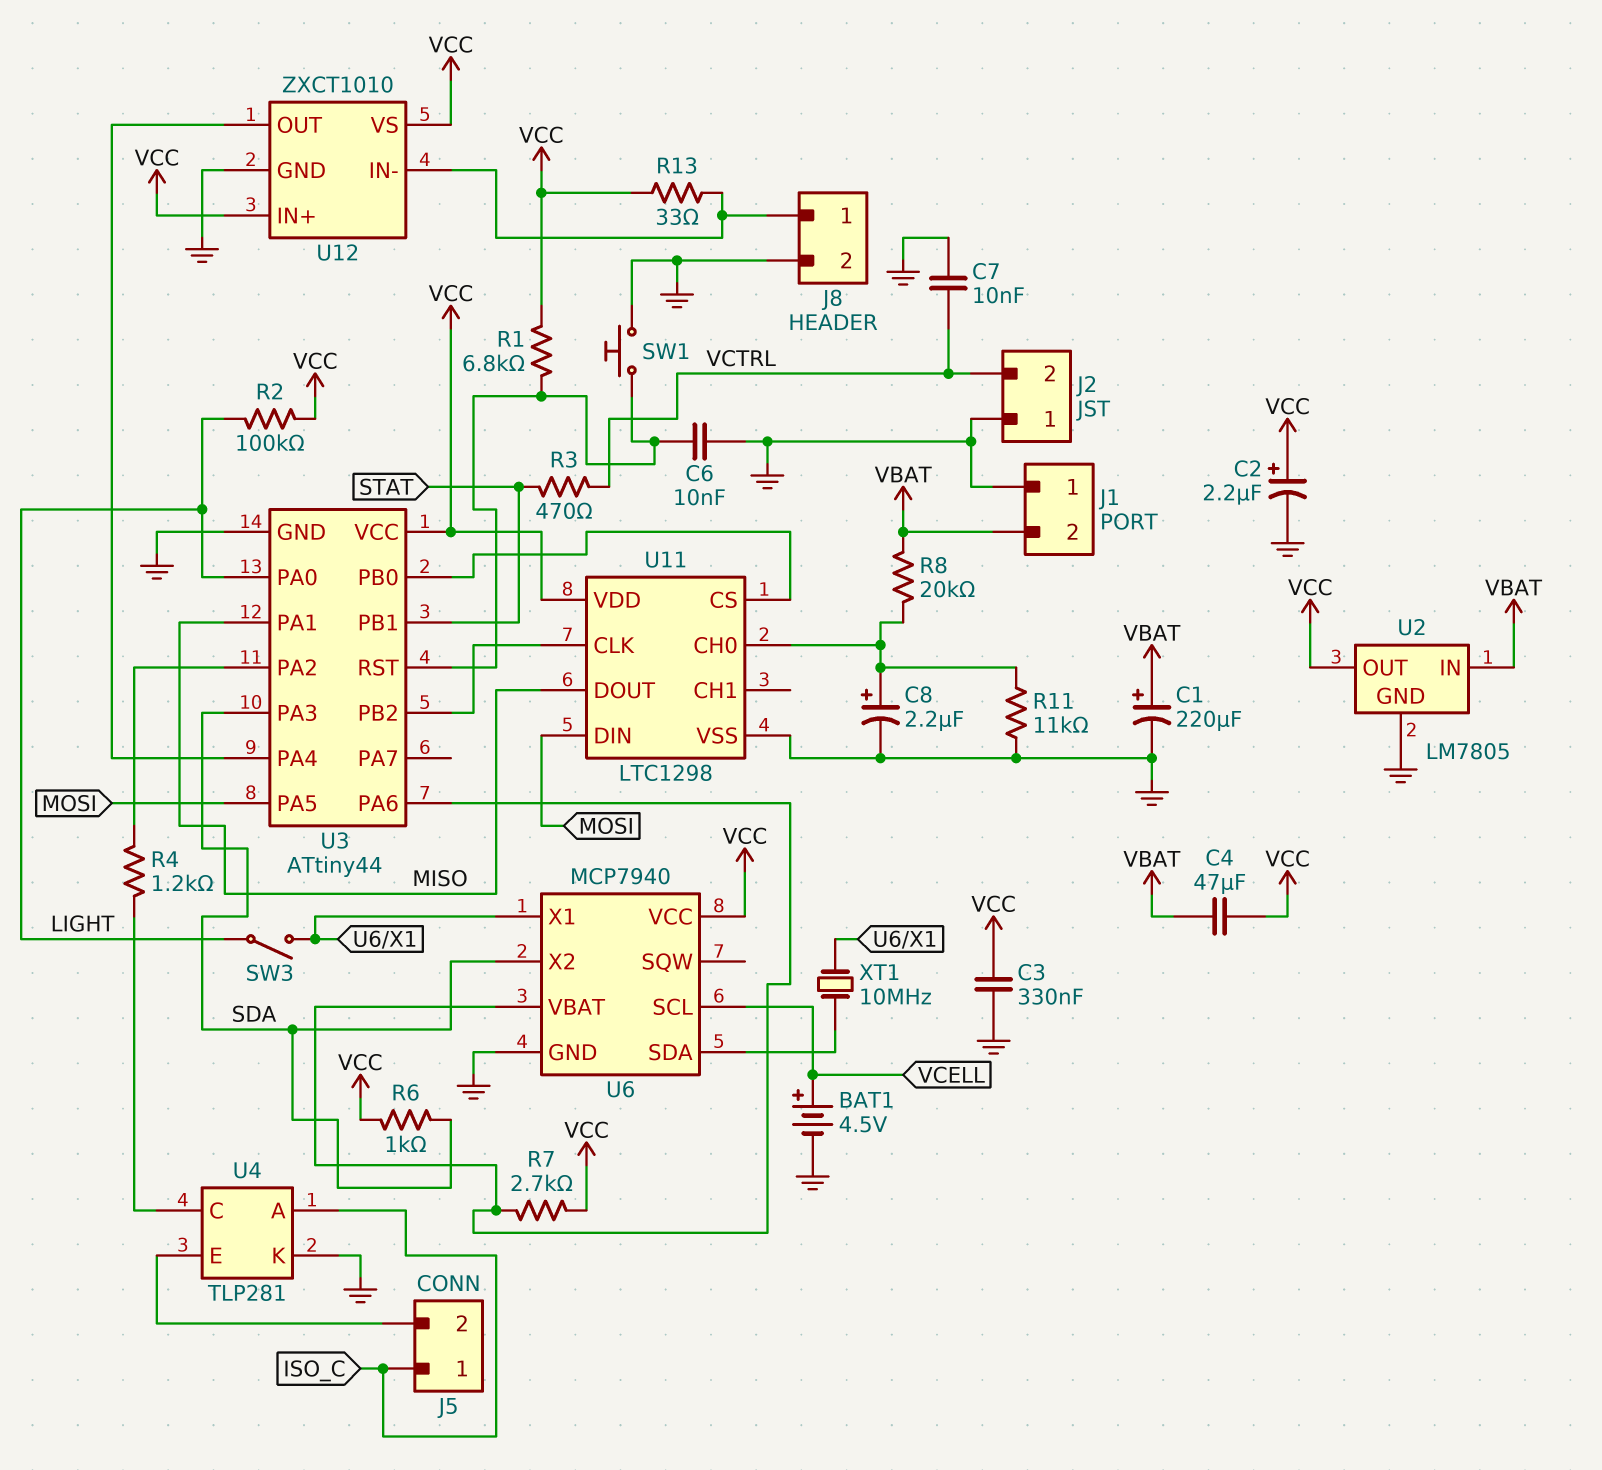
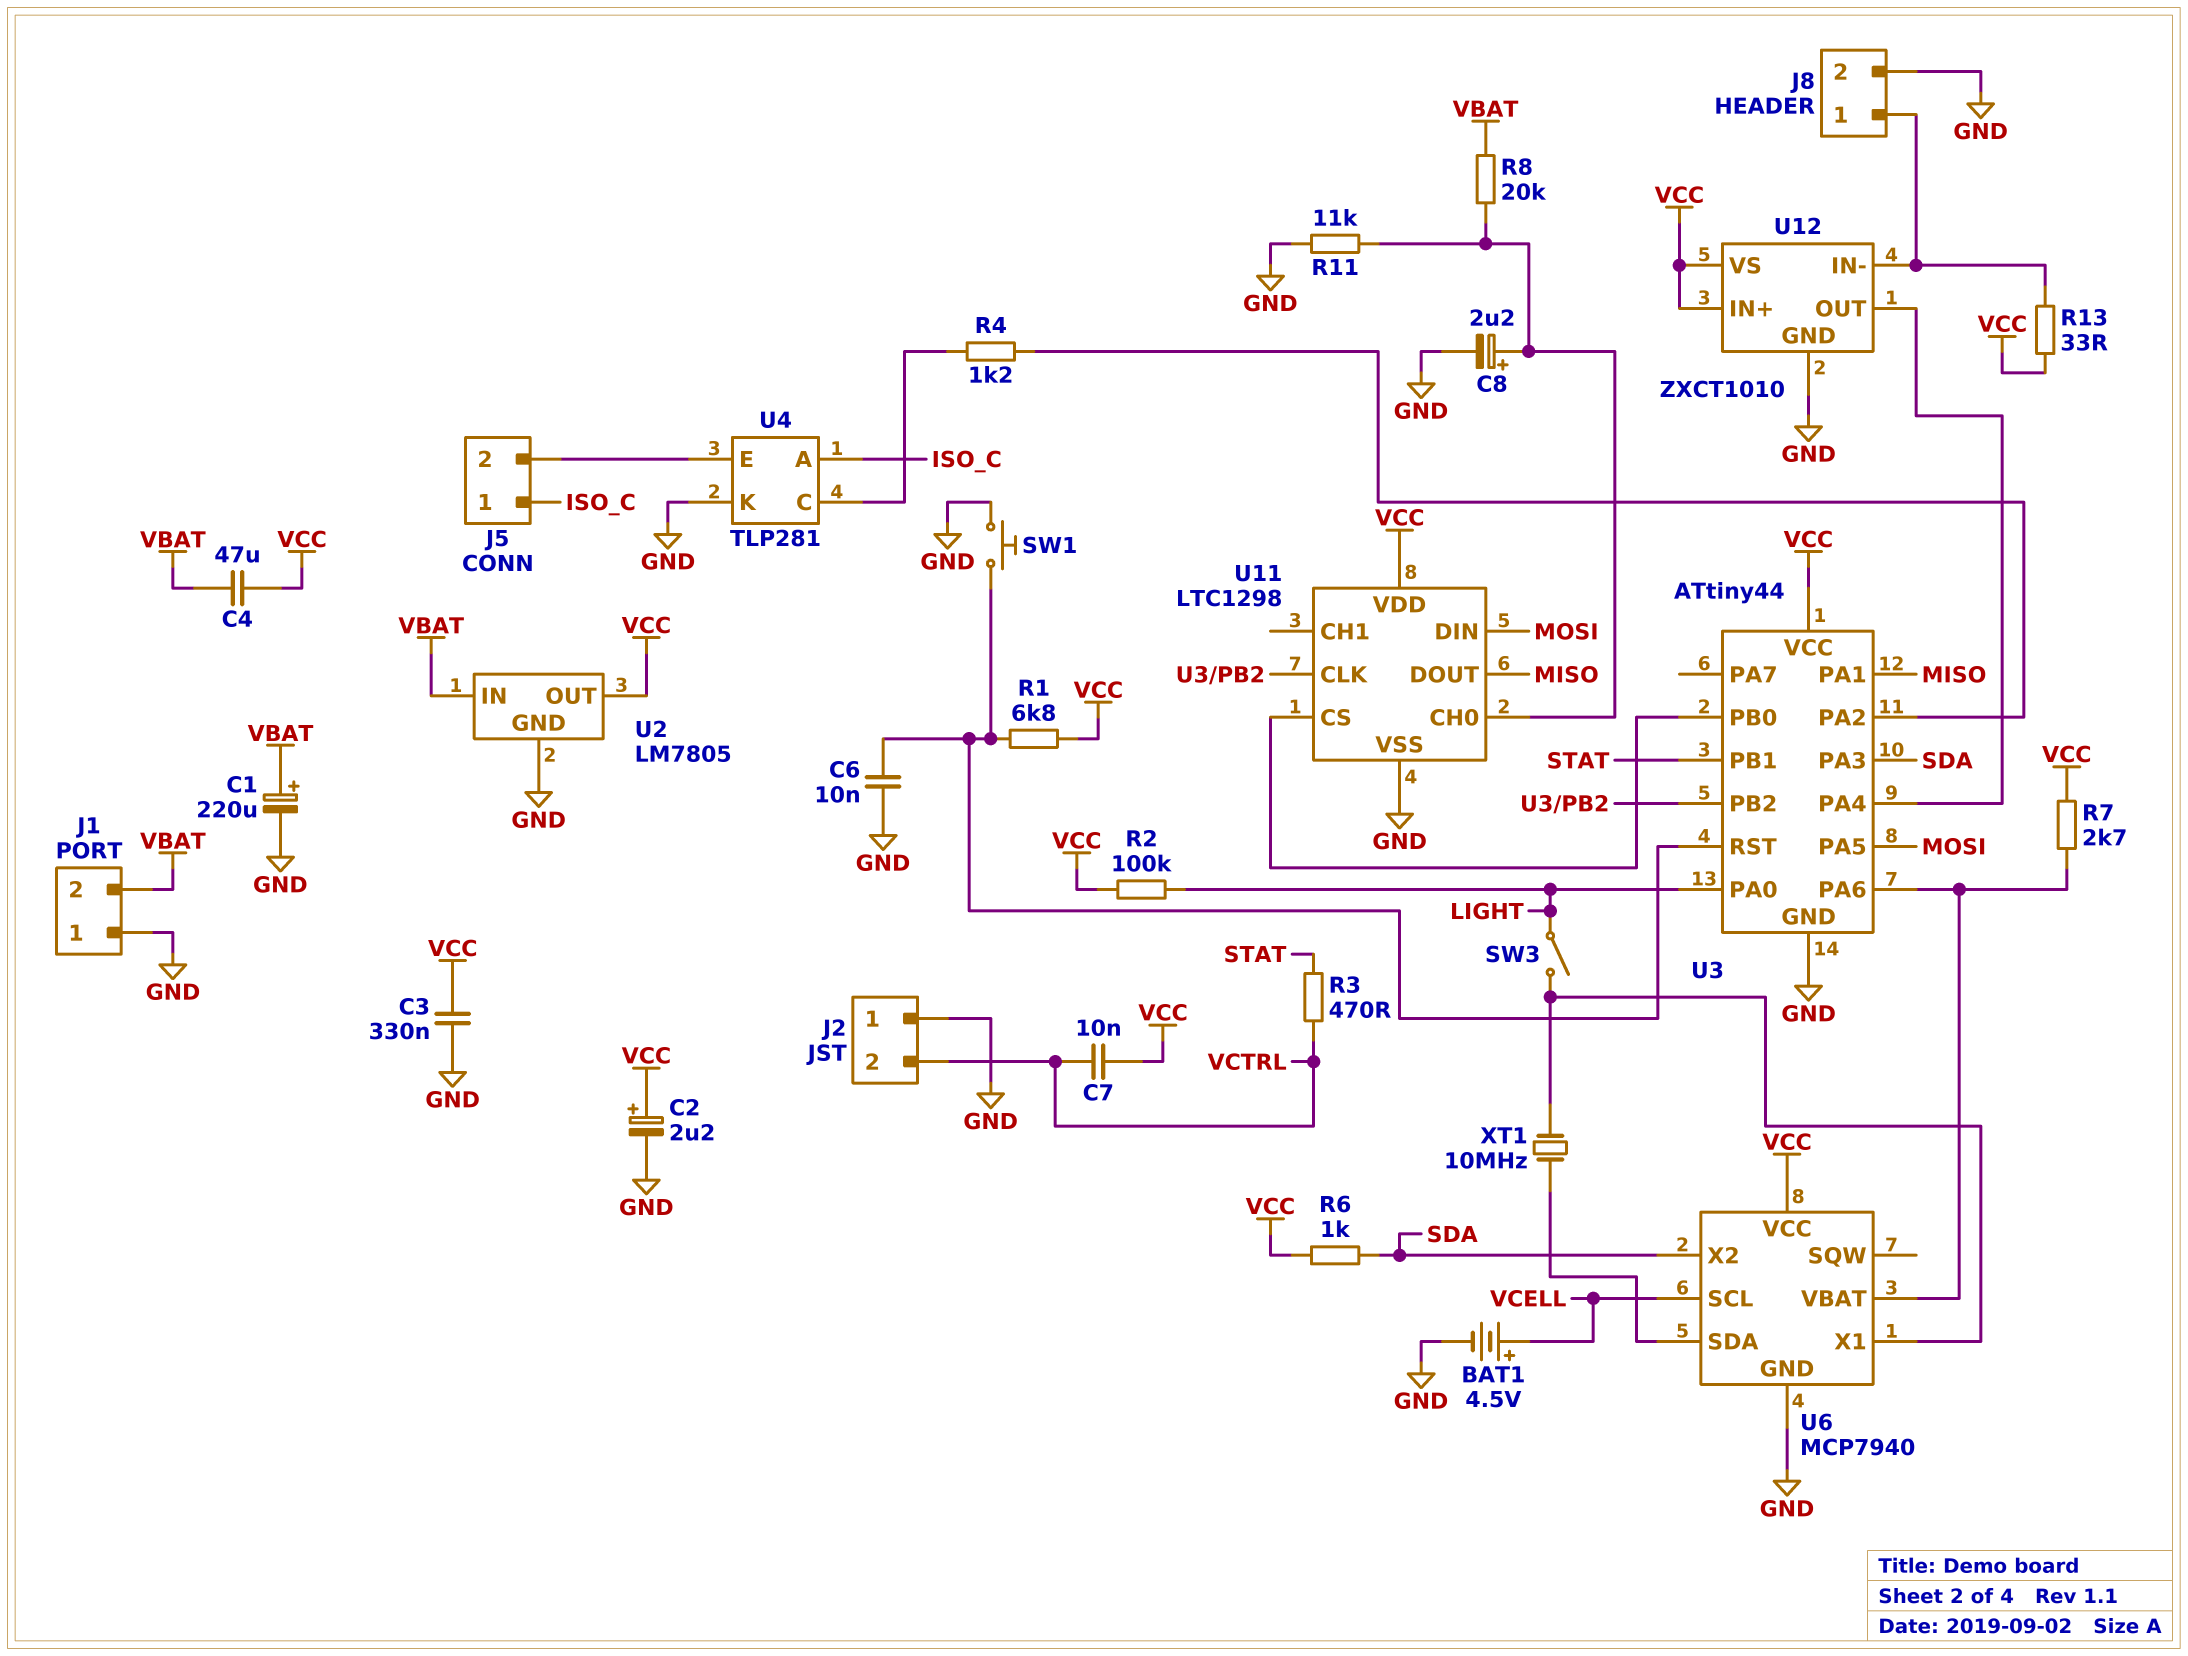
C7: 10nF (GND, VCTRL) -> 10nF (VCC, VCTRL)

